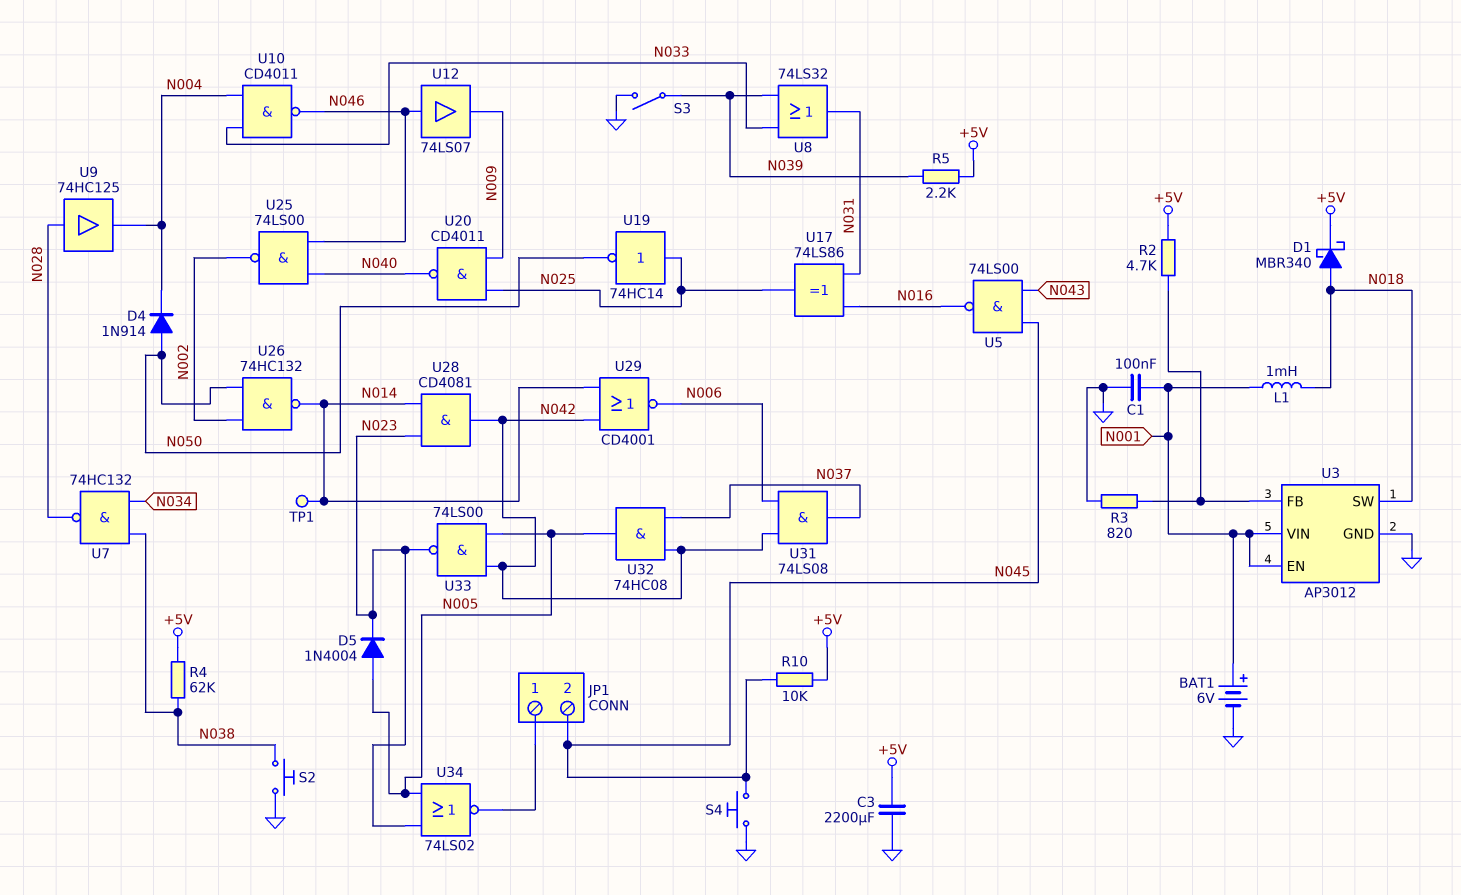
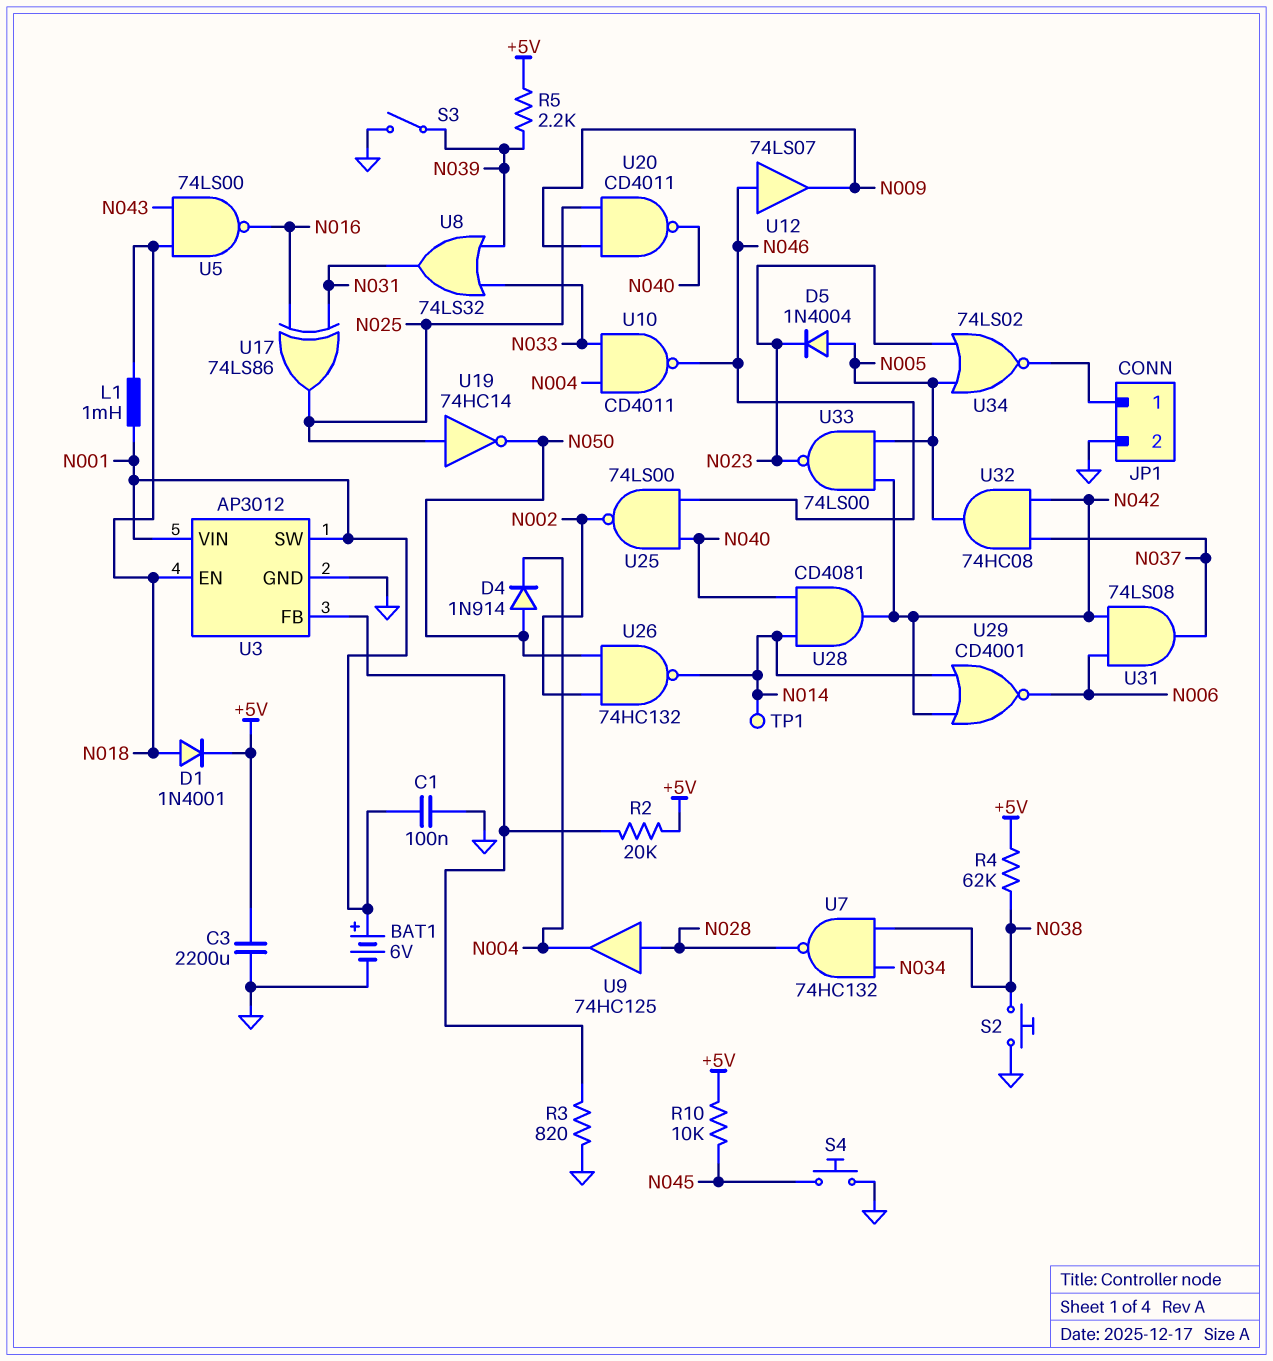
D1: schottky MBR340 (A N018, K +5V) -> diode 1N4001 (A N018, K +5V)
JP1 pin 2: N045 -> GND
R2: 4.7k (+5V, U3/FB) -> 20k (+5V, U3/FB)
U3 pin EN: N001 -> N018
U3 pin SW: N018 -> N001
U5: NAND 74LS00 (in N043, in N045, out N016) -> NAND 74LS00 (in N018, in N043, out N016)
U28: AND CD4081 (in N014, in N023, out N042) -> AND CD4081 (in N014, in N040, out N042)

